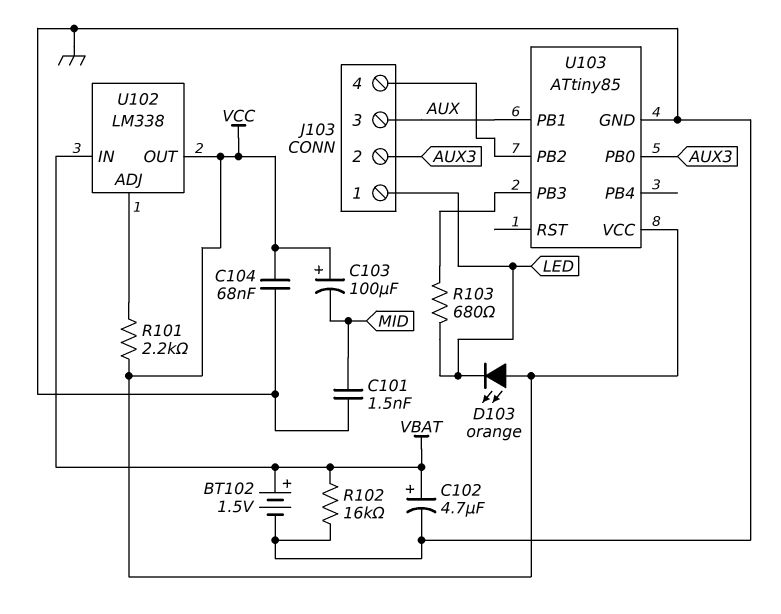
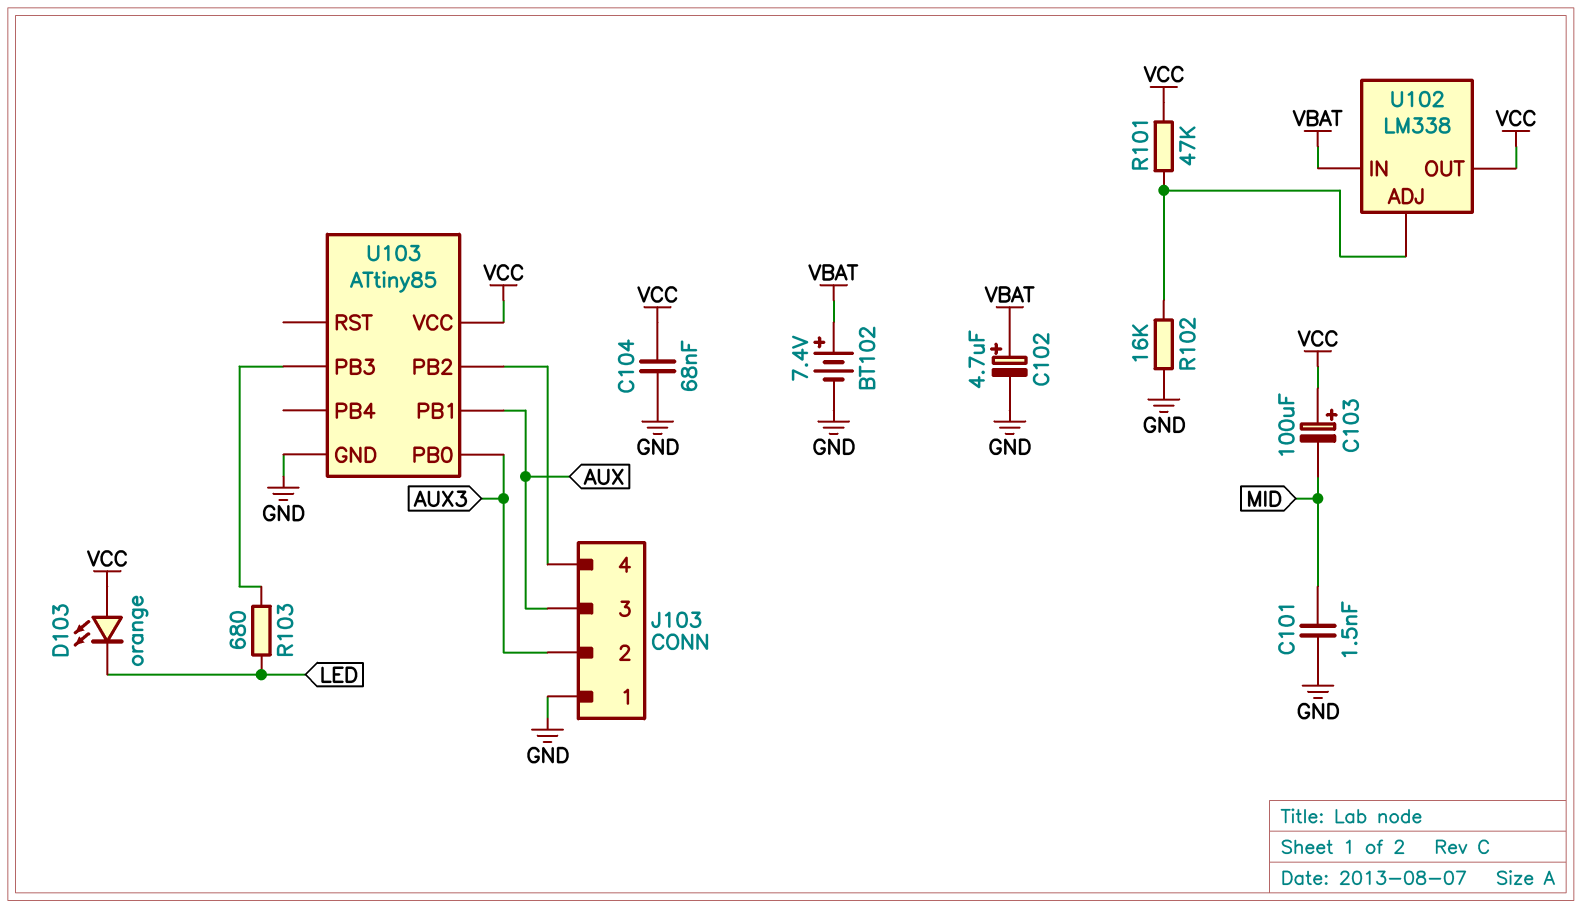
BT102: 1.5V (plus VBAT, minus GND) -> 7.4V (plus VBAT, minus GND)
J103 pin 1: LED -> GND
R101: 2.2k (U102/ADJ, VCC) -> 47k (U102/ADJ, VCC)
R102: 16k (GND, VBAT) -> 16k (GND, U102/ADJ)

